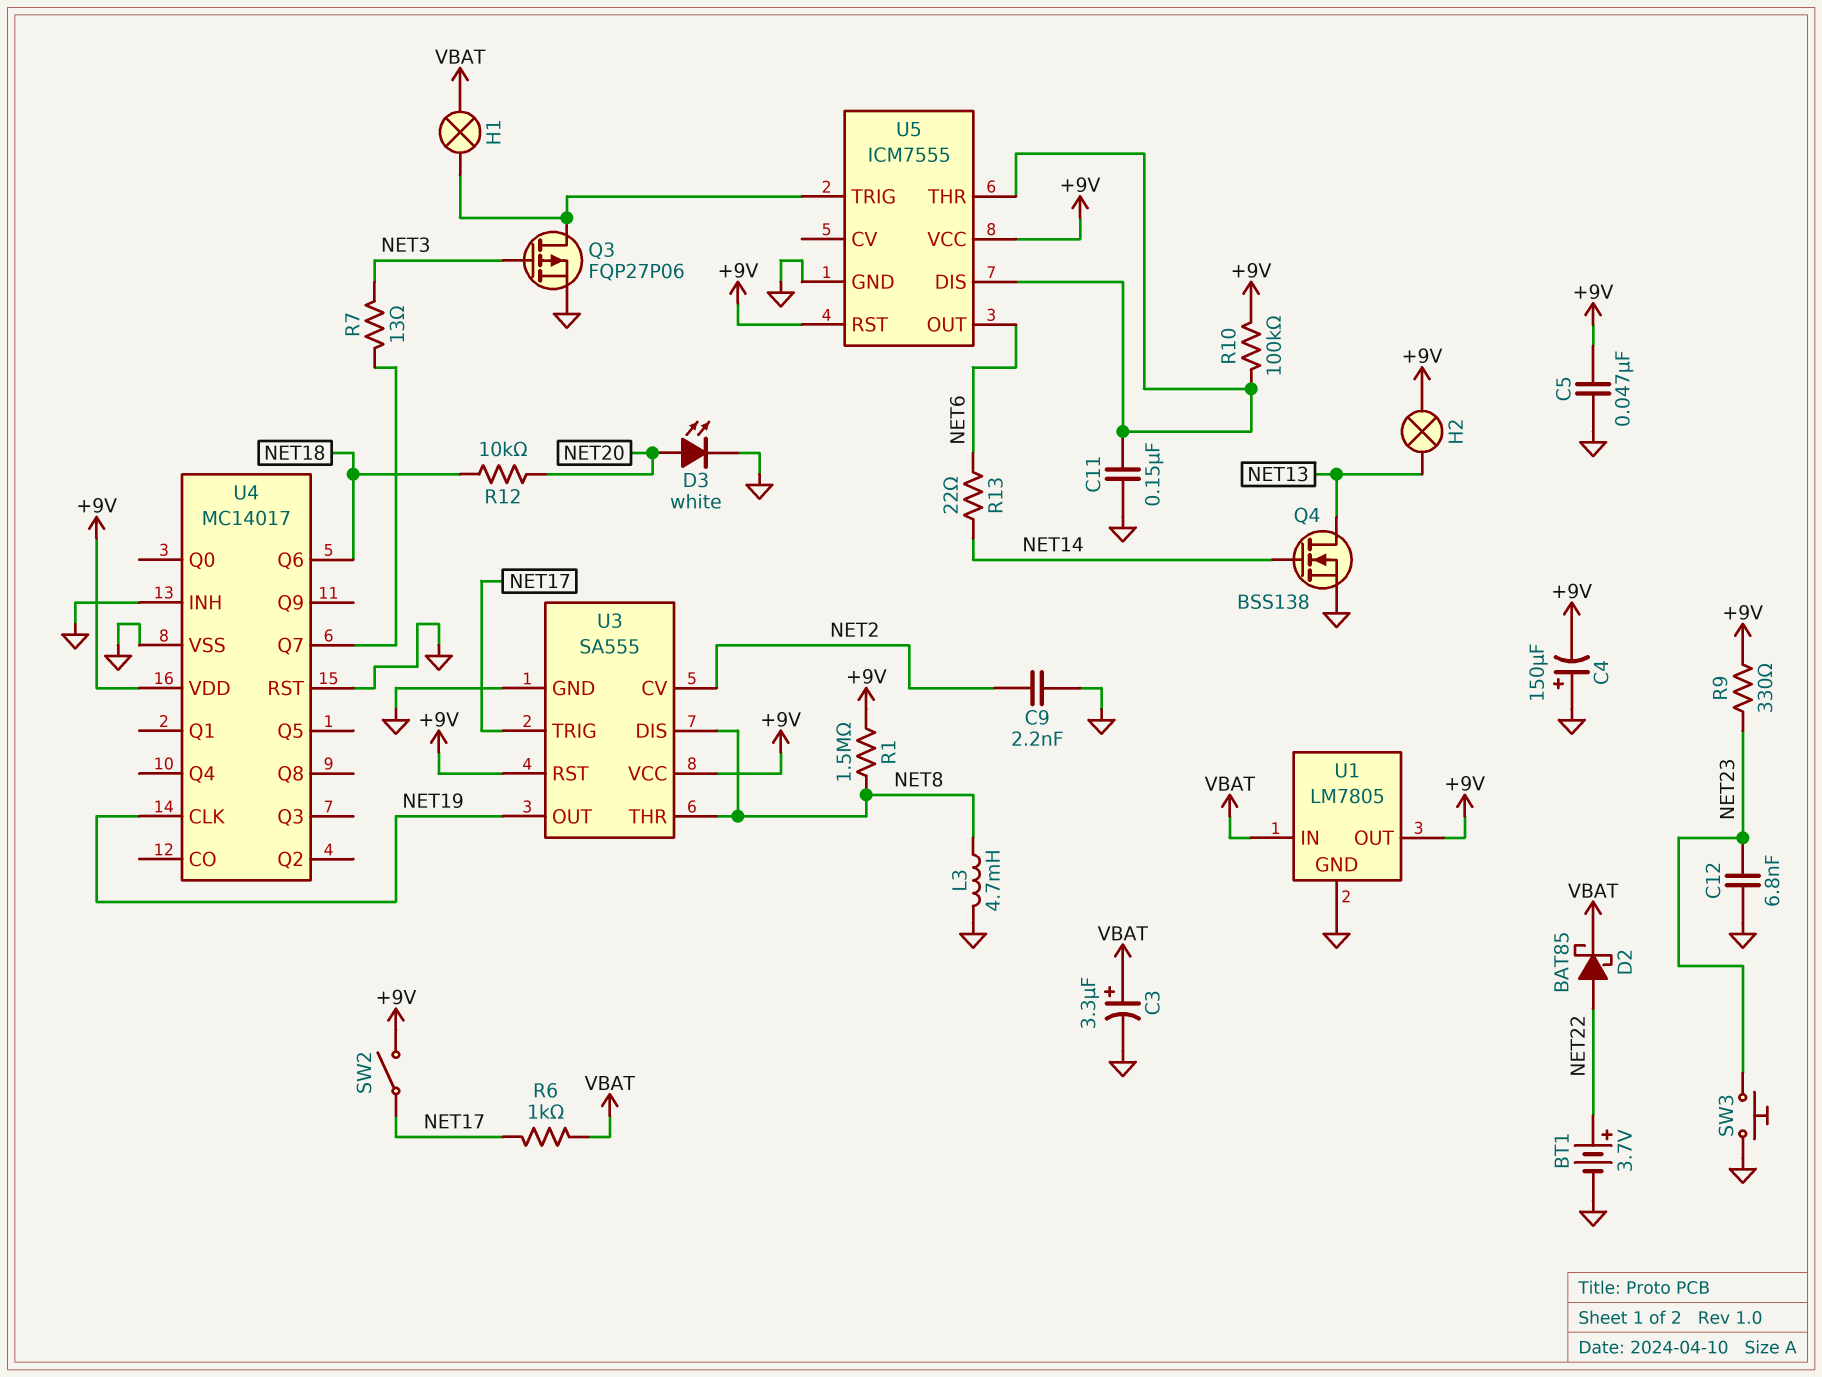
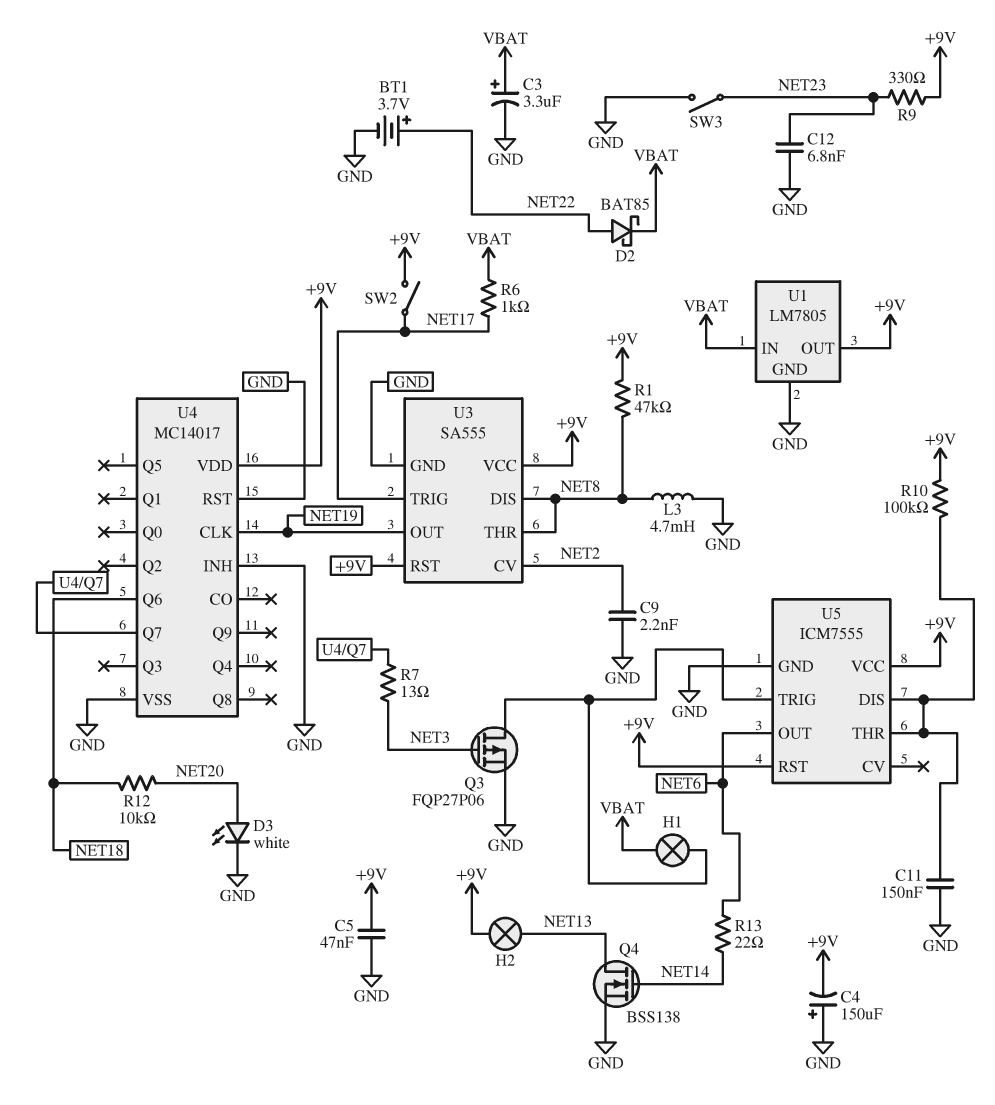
R1: 1.5M (+9V, NET8) -> 47k (+9V, NET8)
SW3: button (GND, NET23) -> switch (GND, NET23)

